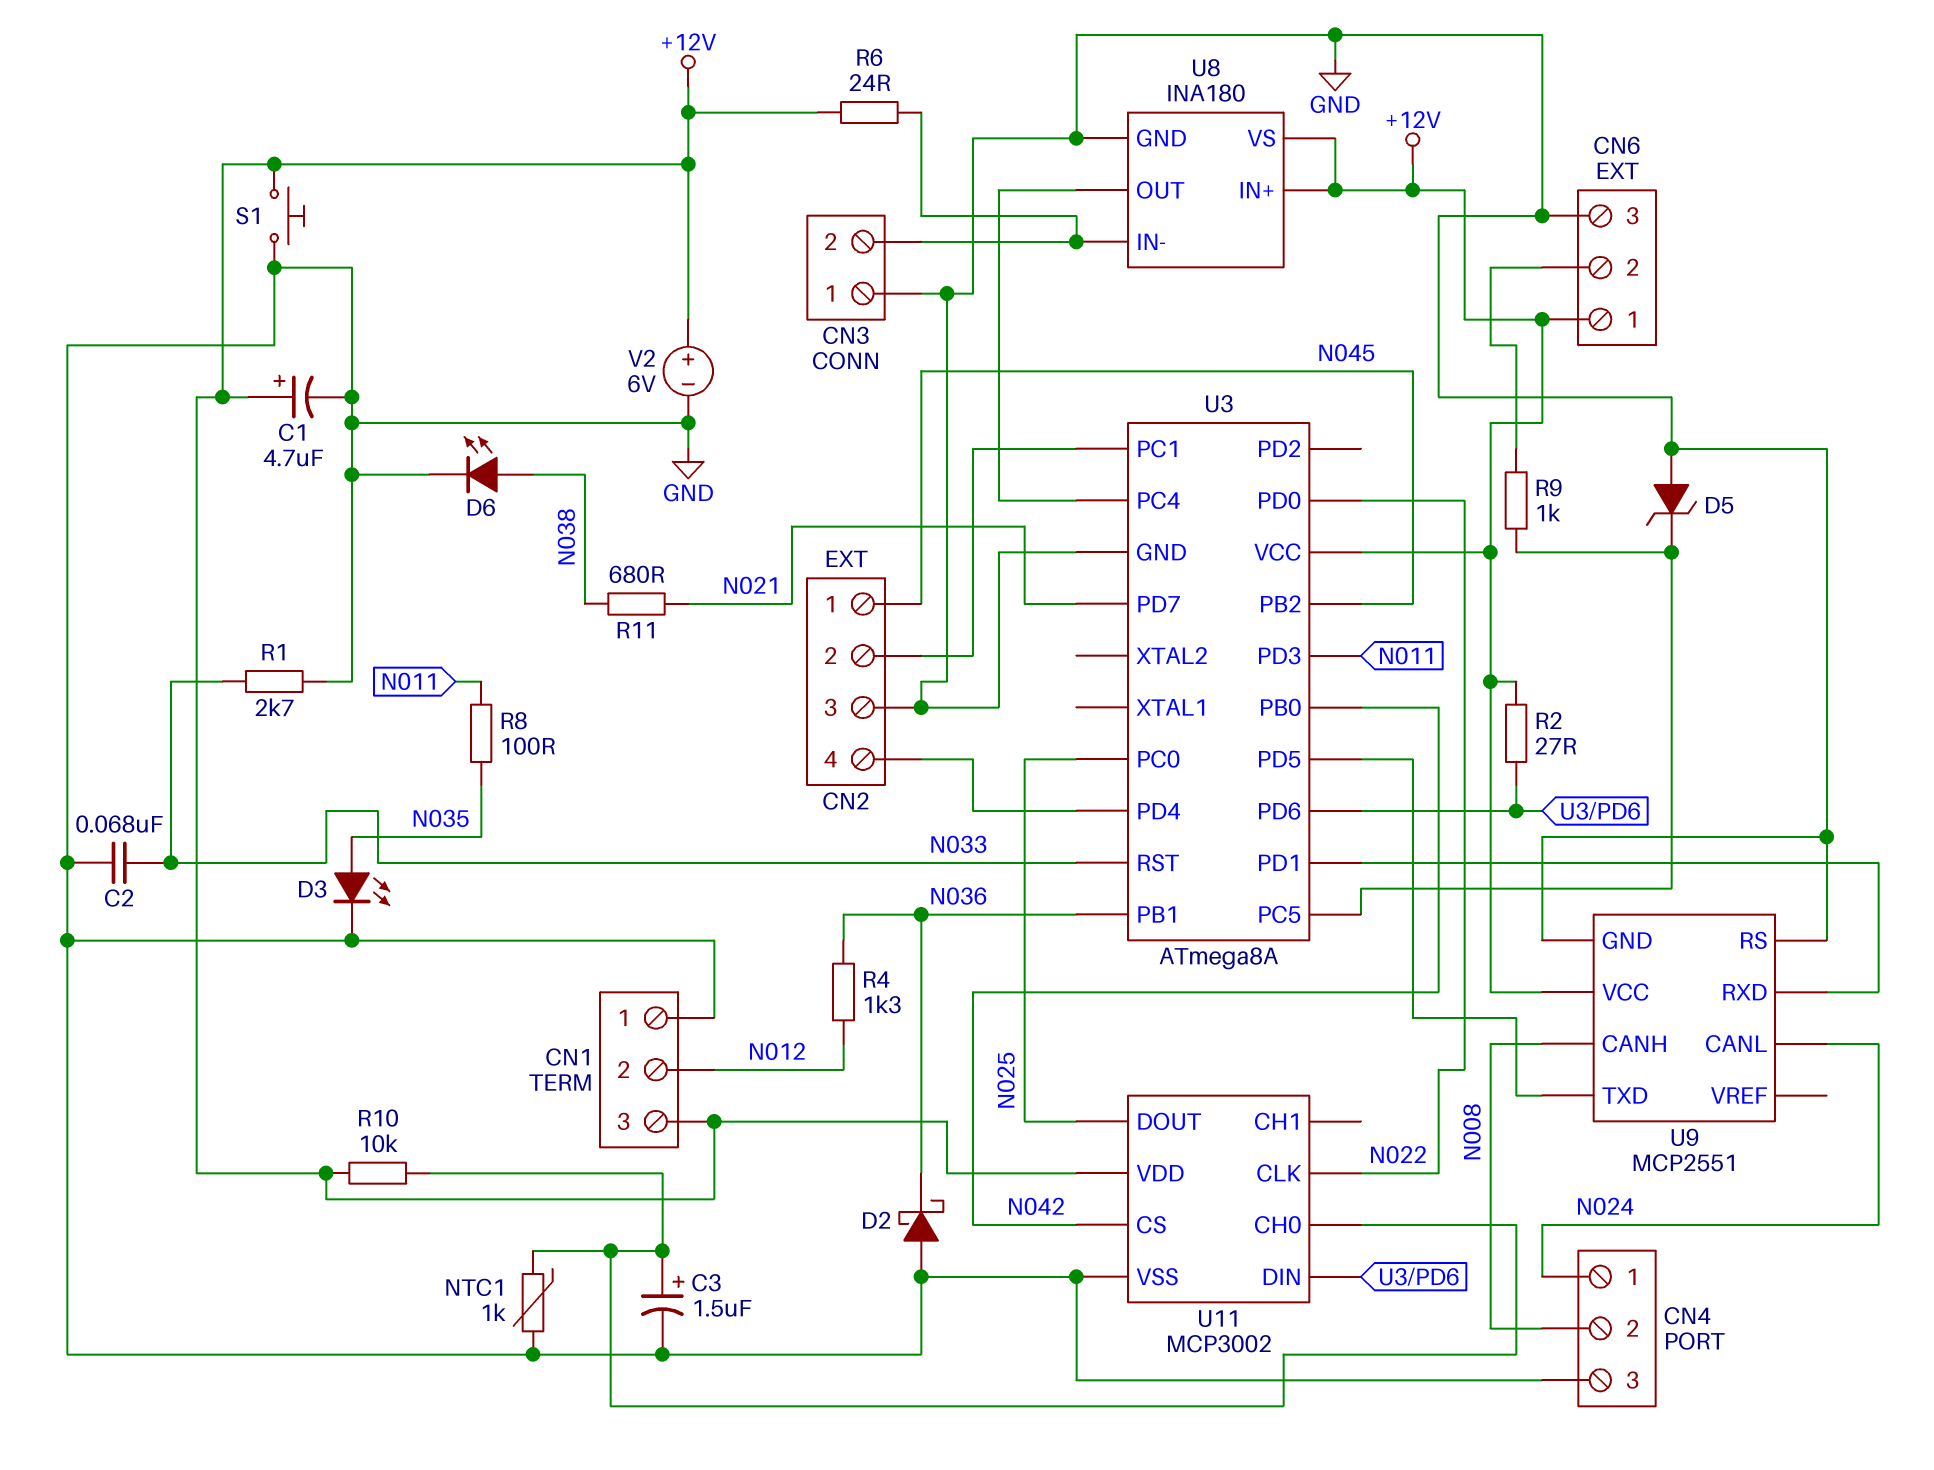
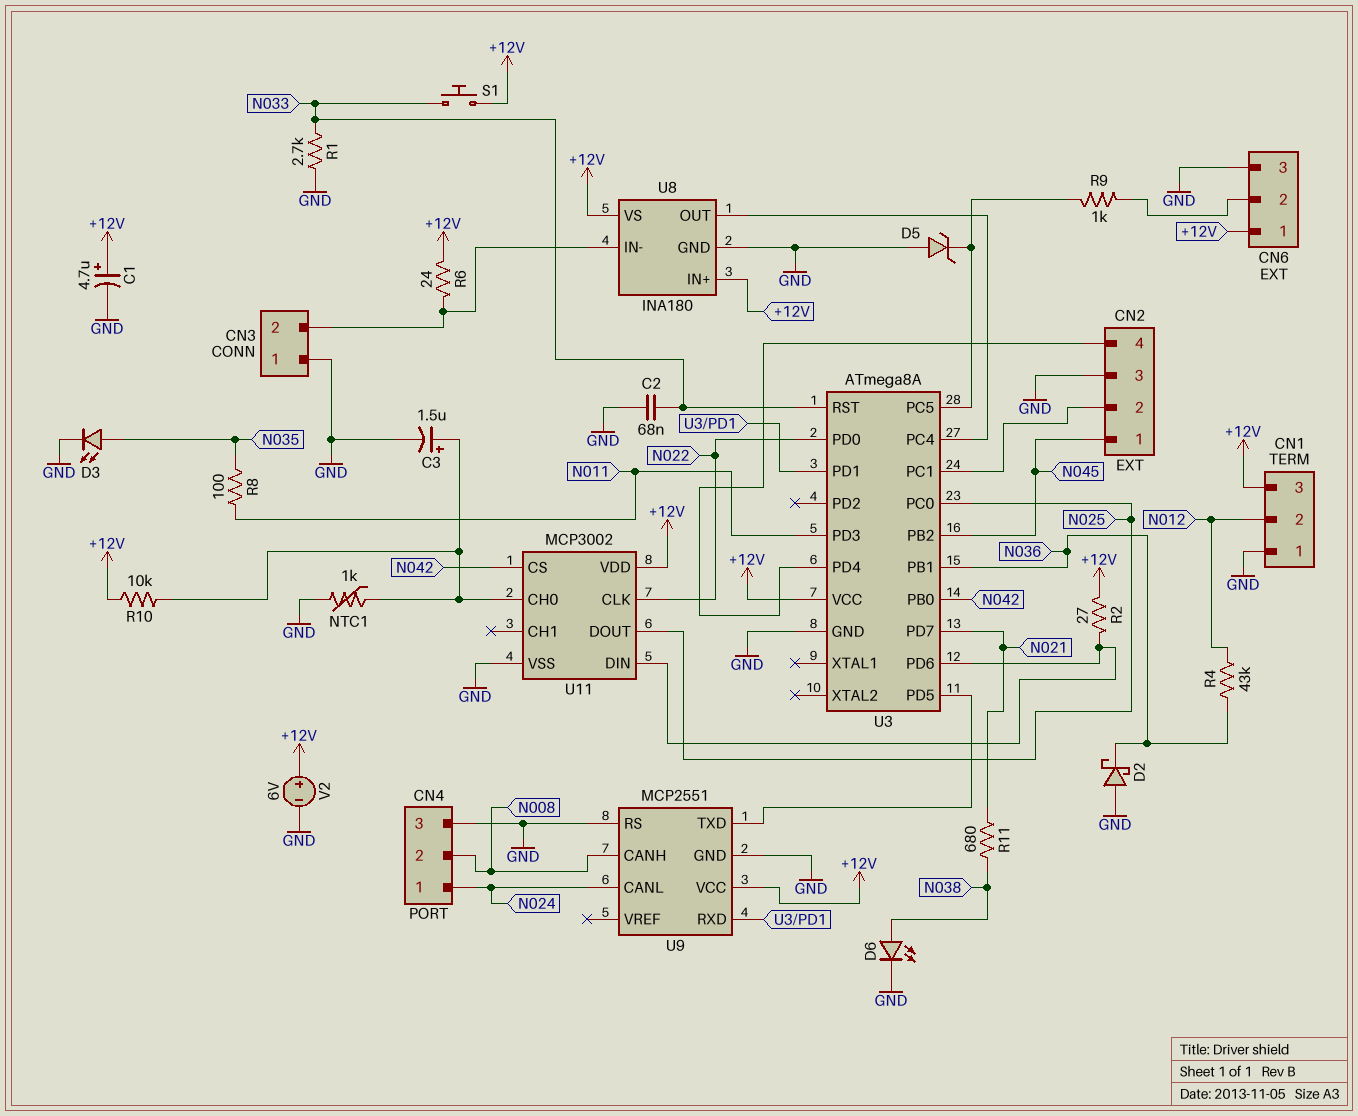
R4: 1.3k (N012, N036) -> 43k (N012, N036)
S1: button (+12V, GND) -> button (+12V, N033)

